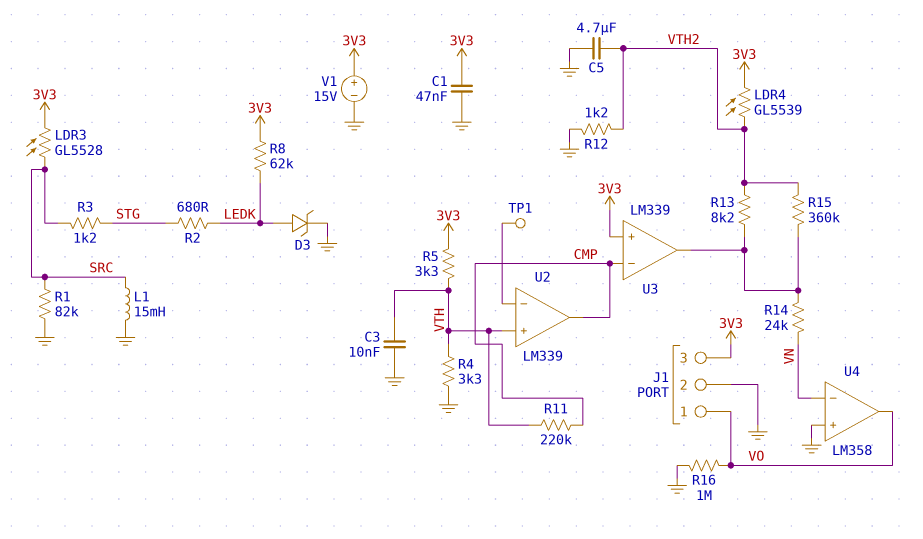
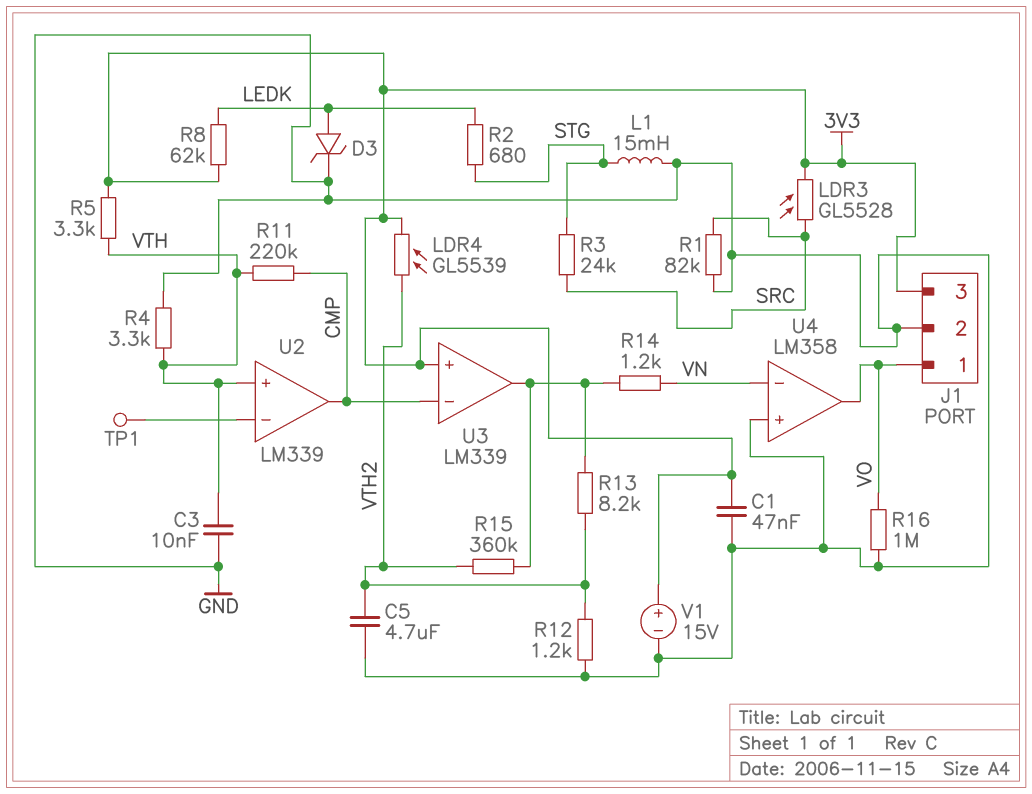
L1: 15mH (GND, SRC) -> 15mH (GND, STG)
R3: 1.2k (SRC, STG) -> 24k (SRC, STG)
R14: 24k (U3/out, VN) -> 1.2k (U3/out, VN)

